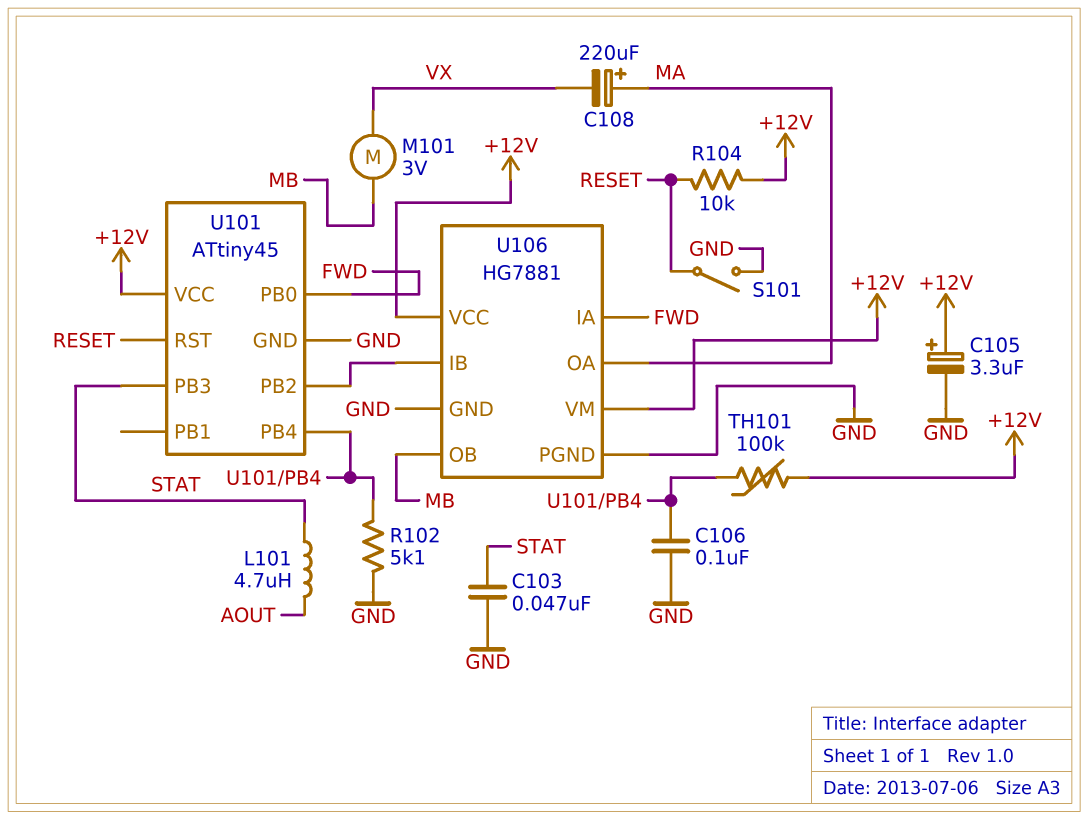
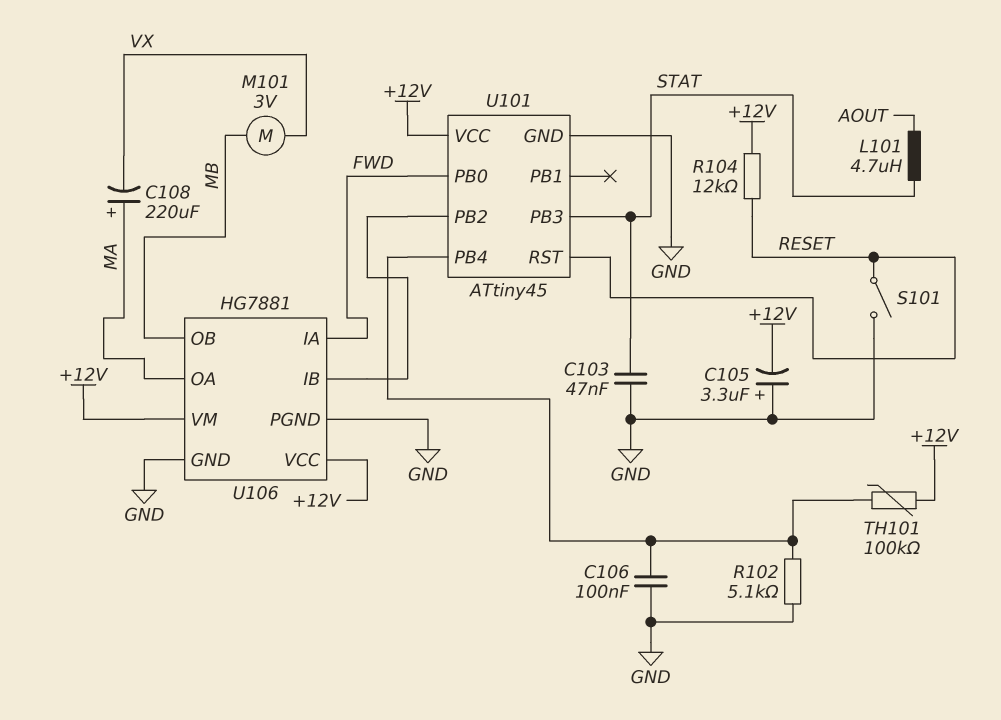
C105: 3.3uF (plus +12V, minus GND) -> 3.3uF (plus GND, minus +12V)
R104: 10k (+12V, RESET) -> 12k (+12V, RESET)

